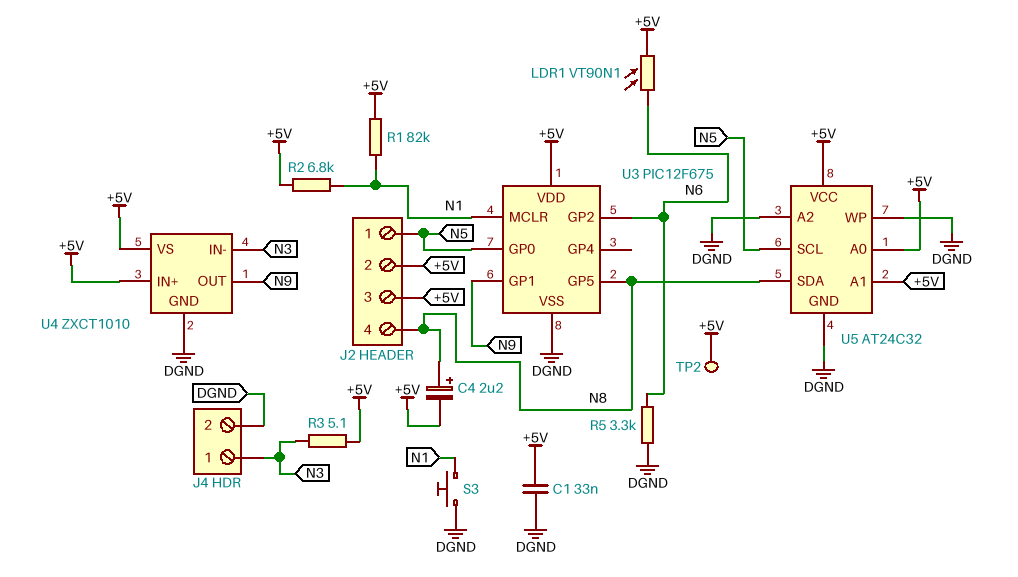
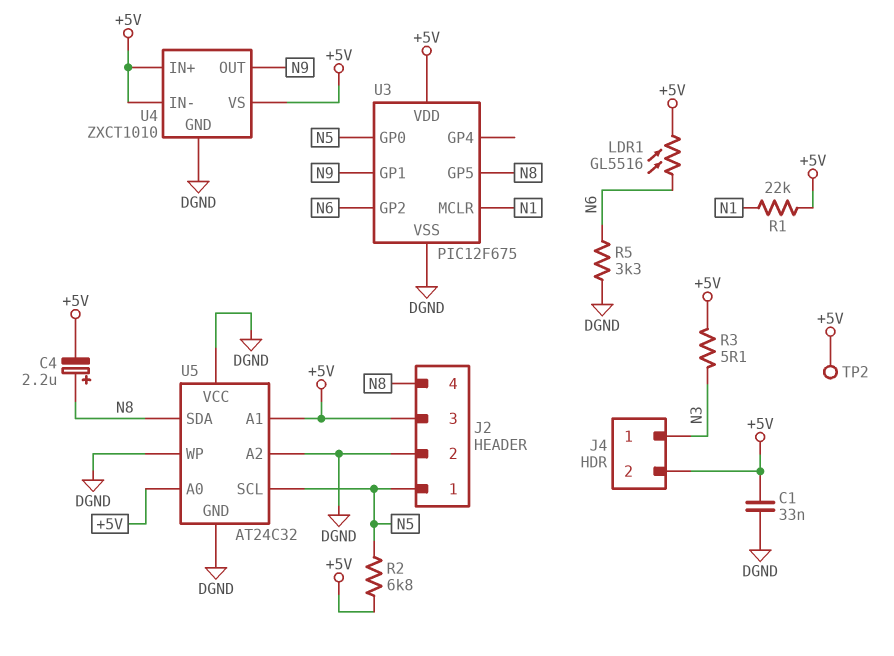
J2 pin 2: +5V -> DGND
J4 pin 2: DGND -> +5V
LDR1: VT90N1 (+5V, N6) -> GL5516 (+5V, N6)
R1: 82k (+5V, N1) -> 22k (+5V, N1)
R2: 6.8k (+5V, N1) -> 6.8k (+5V, N5)
S3: button (DGND, N1) -> none
U4 pin IN-: N3 -> +5V
U5 pin VCC: +5V -> DGND

